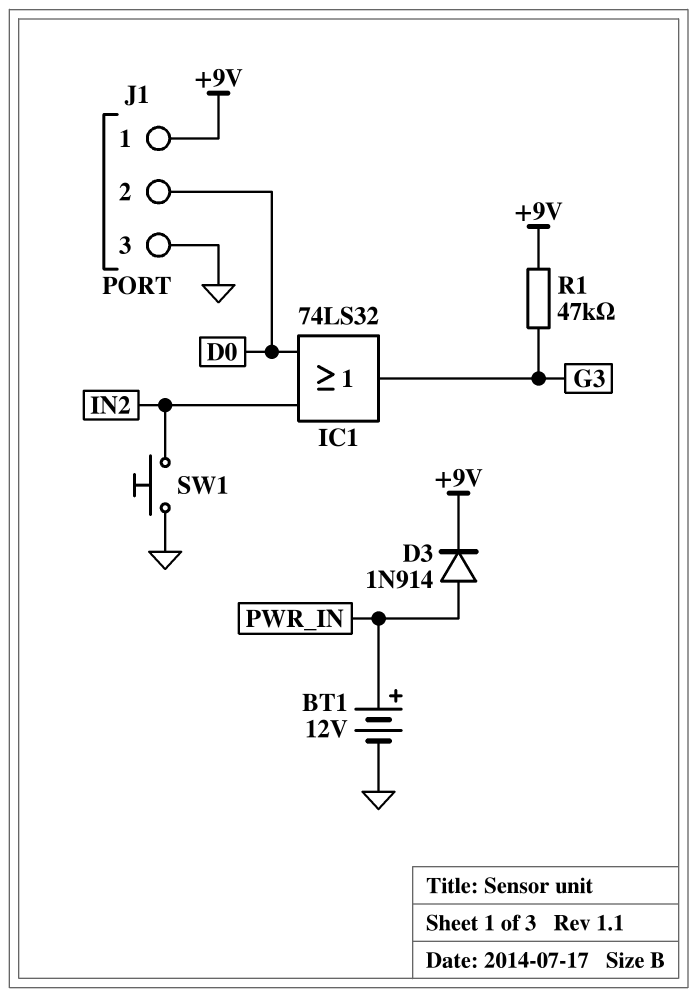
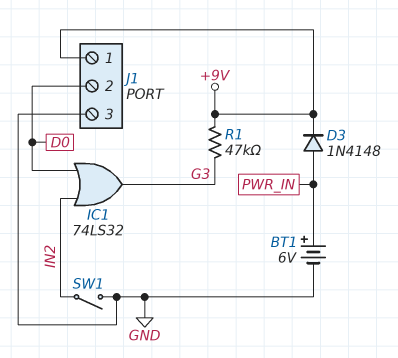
BT1: 12V (plus PWR_IN, minus GND) -> 6V (plus PWR_IN, minus GND)
D3: diode 1N914 (A PWR_IN, K +9V) -> diode 1N4148 (A PWR_IN, K +9V)
SW1: button (GND, IN2) -> switch (GND, IN2)

